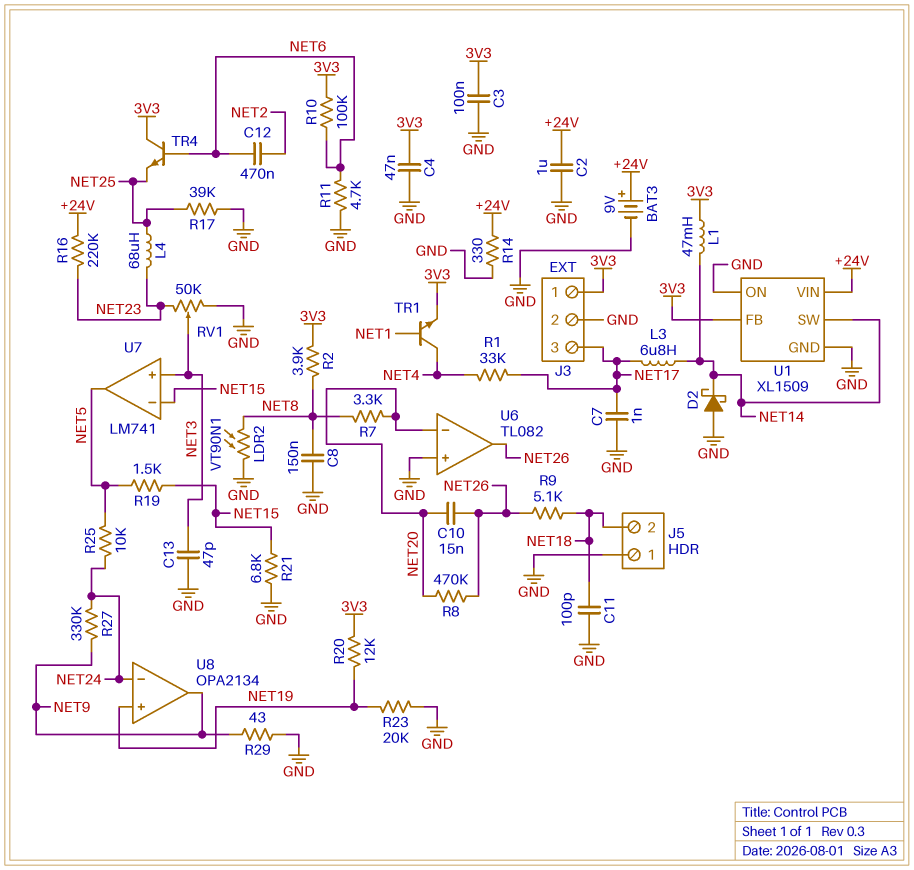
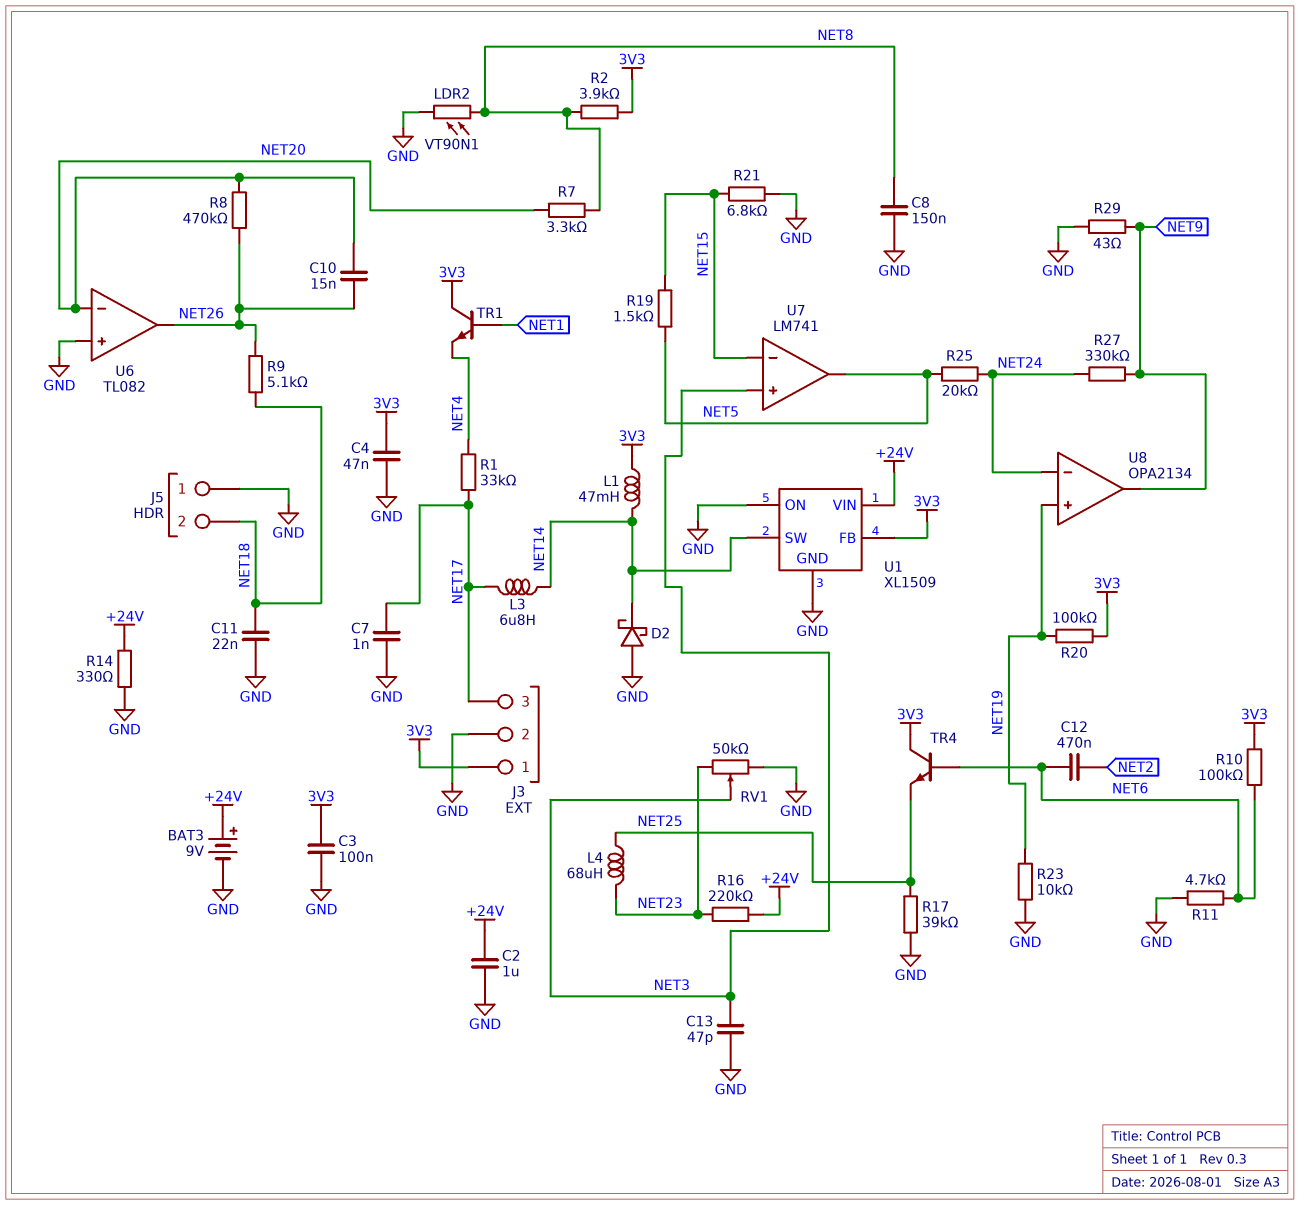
C11: 100pF (GND, NET18) -> 22nF (GND, NET18)
R20: 12k (3V3, NET19) -> 100k (3V3, NET19)
R23: 20k (GND, NET19) -> 10k (GND, NET19)
R25: 10k (NET5, NET24) -> 20k (NET5, NET24)
TR1: NPN (B NET1, C NET4, E 3V3) -> NPN (B NET1, C 3V3, E NET4)

